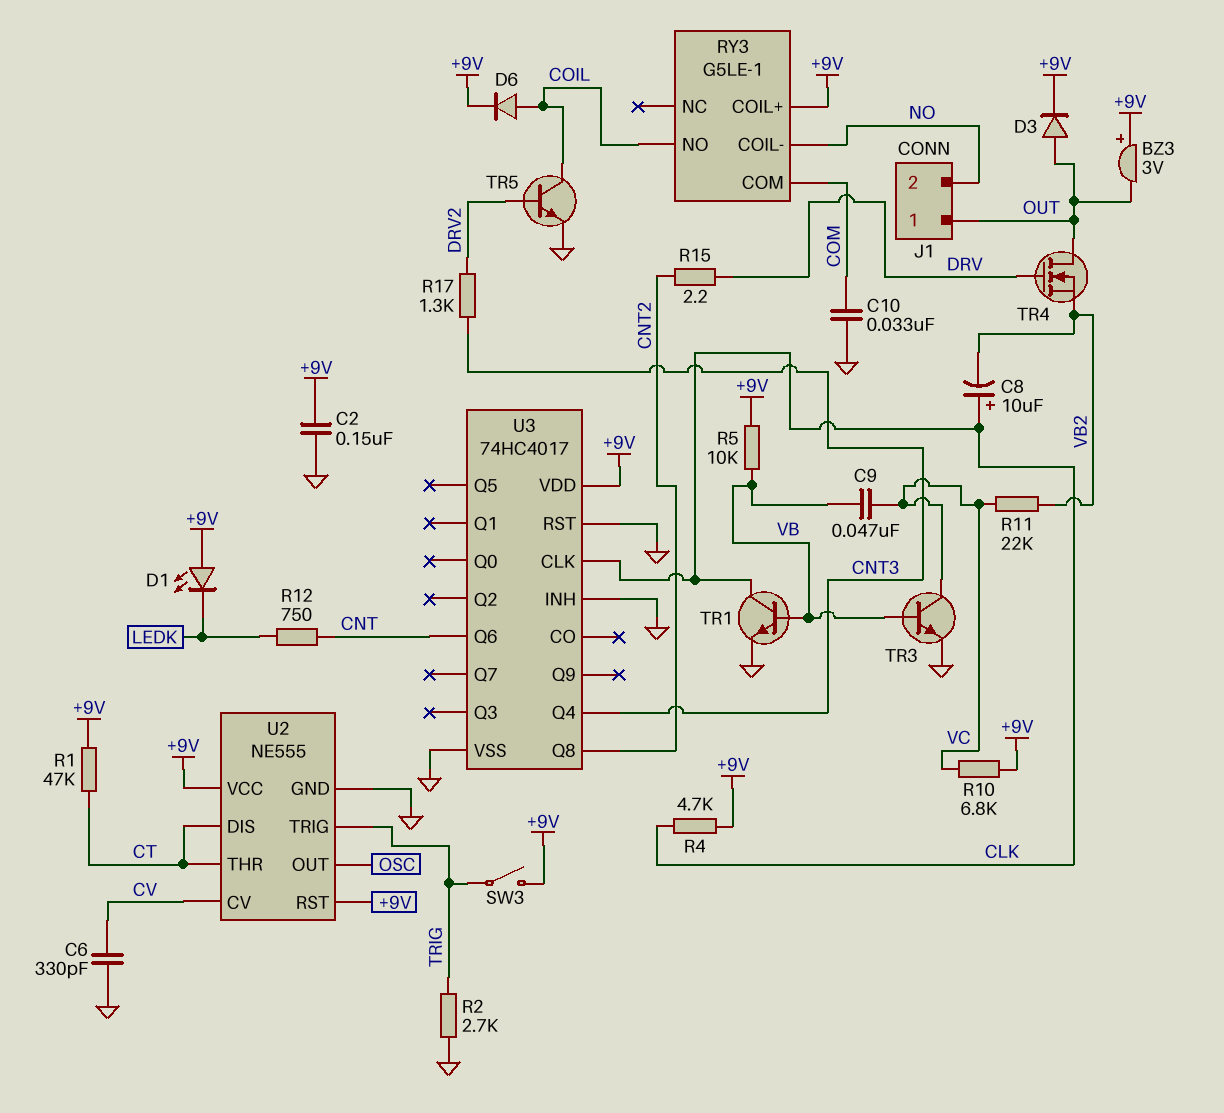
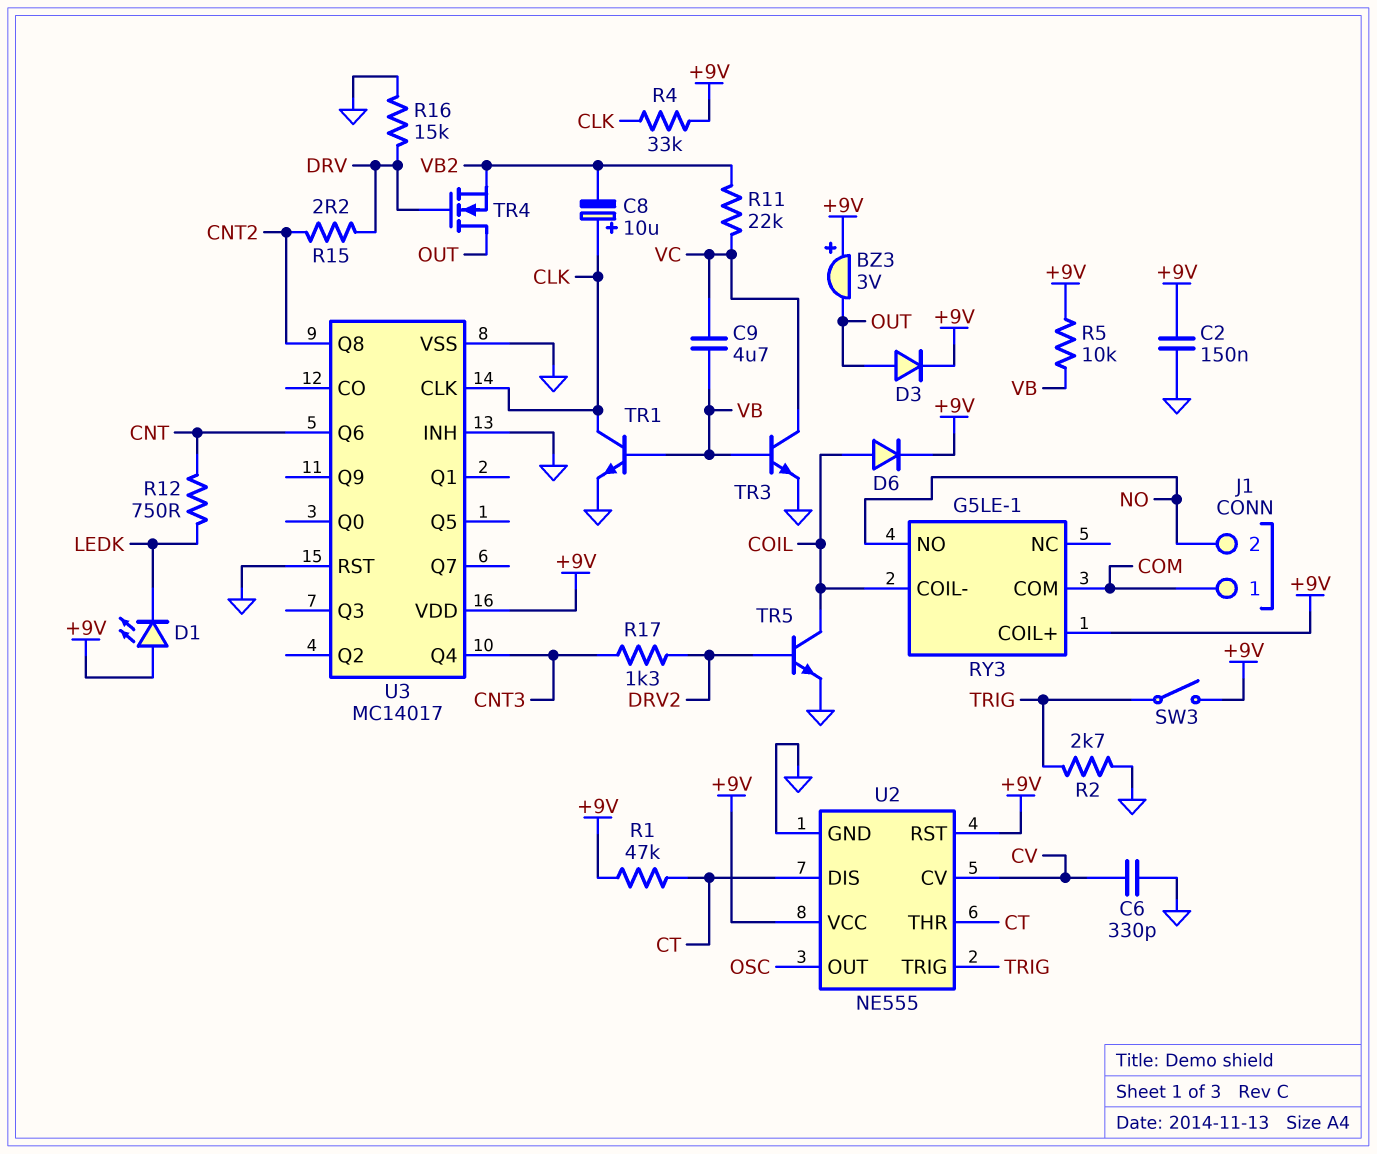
C9: 47nF (VB, VC) -> 4.7uF (VB, VC)
C10: 33nF (COM, GND) -> none
J1 pin 1: OUT -> COM
R4: 4.7k (+9V, CLK) -> 33k (+9V, CLK)
R10: 6.8k (+9V, VC) -> none
R16: none -> 15k (DRV, GND)
RY3 pin COIL-: NO -> COIL
RY3 pin NO: COIL -> NO
U3: 74HC4017 -> MC14017

